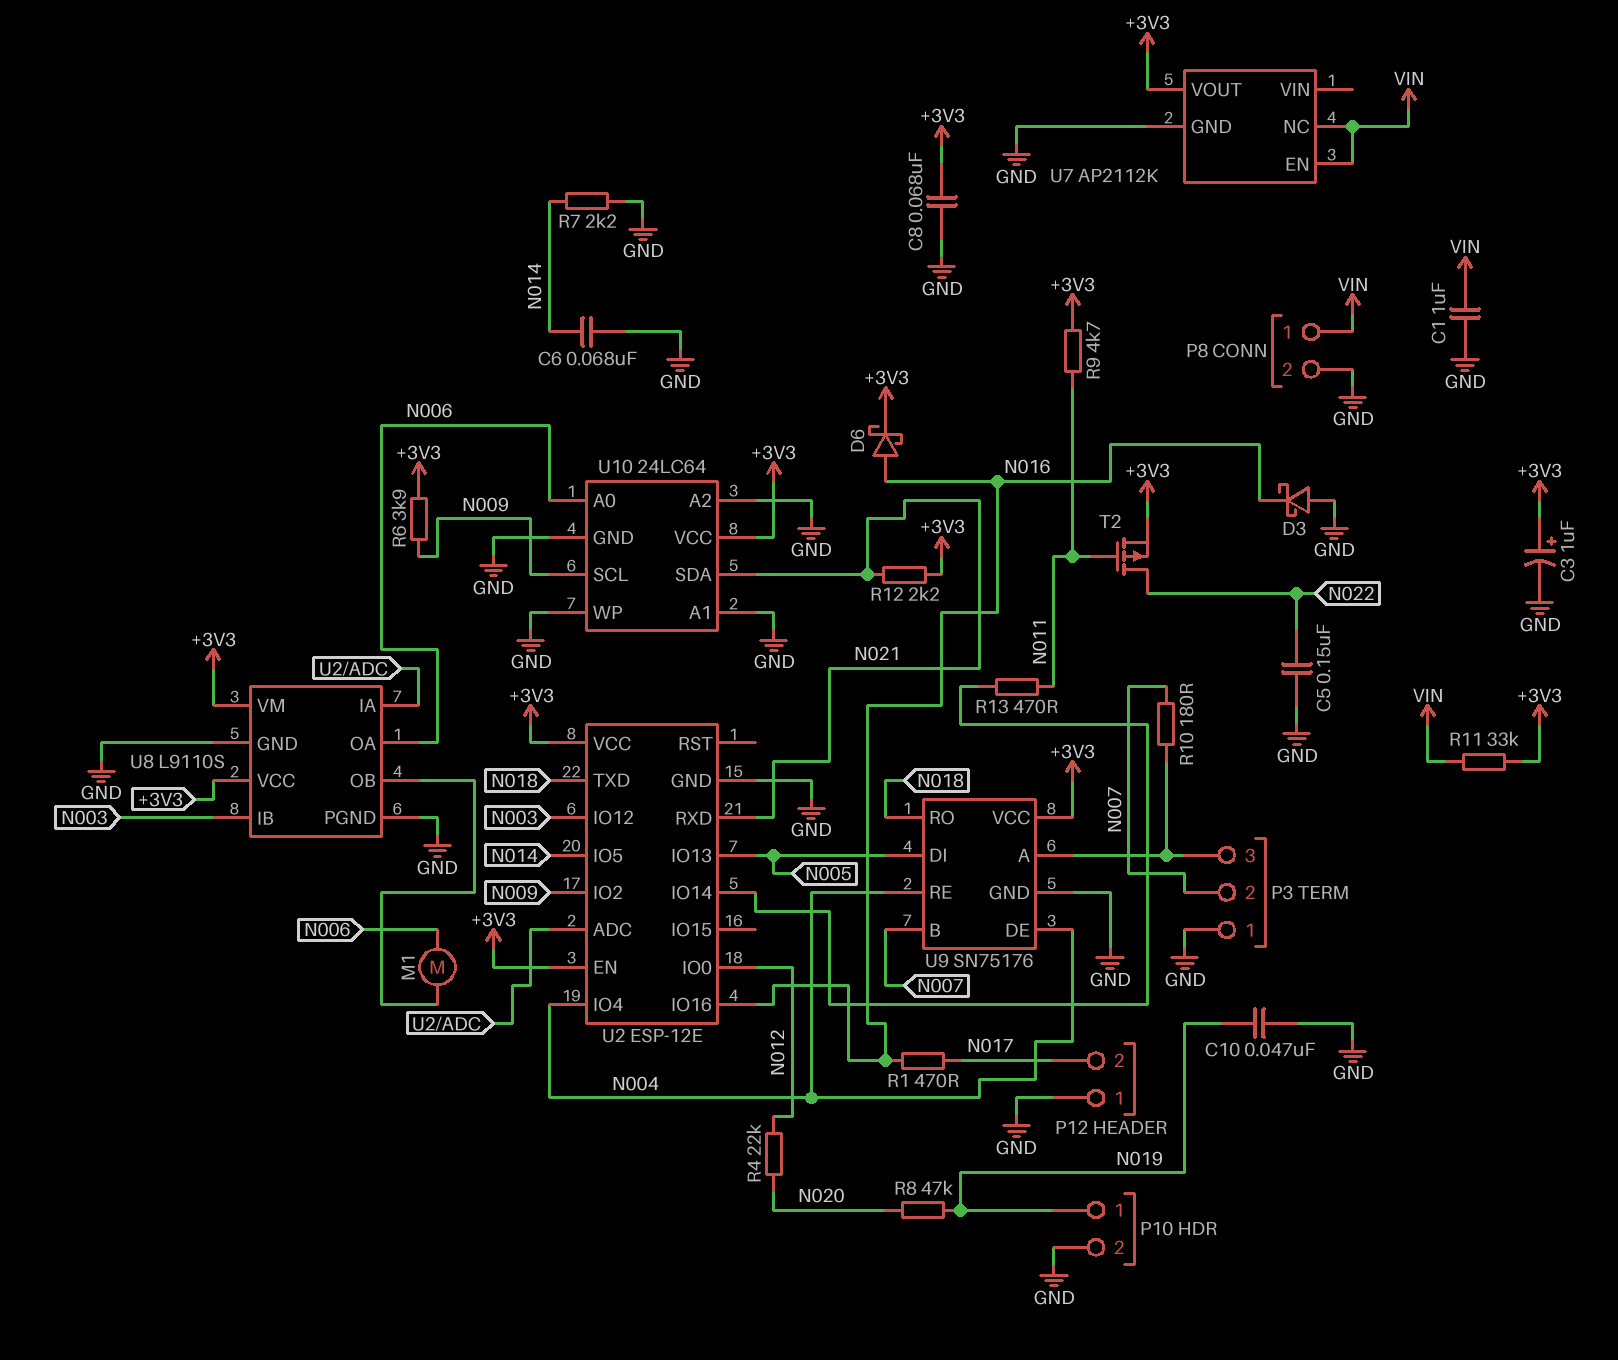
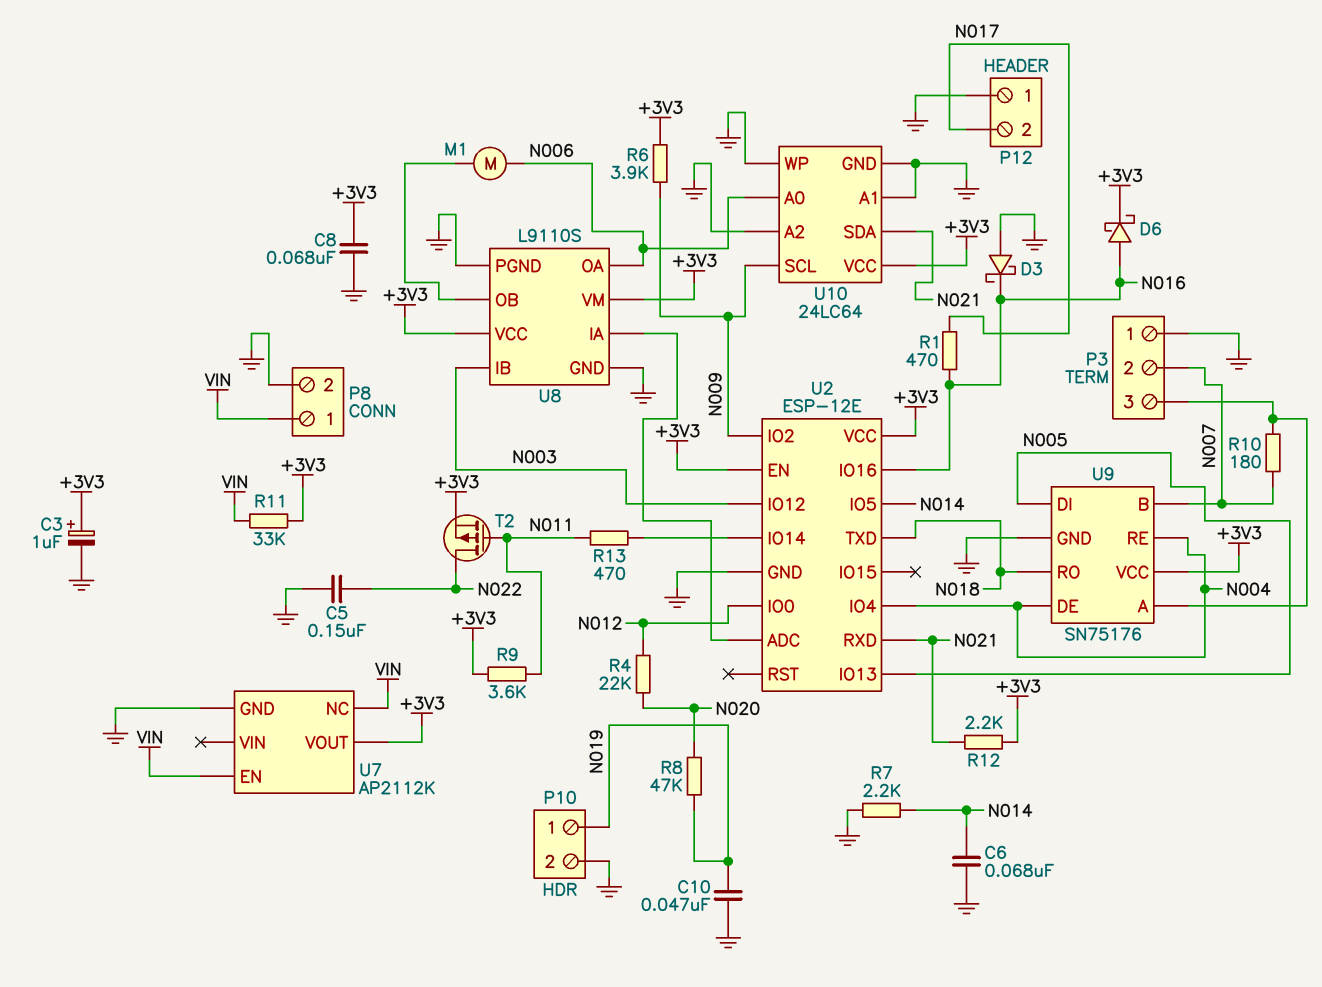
C1: 1uF (GND, VIN) -> none
R9: 4.7k (+3V3, N011) -> 3.6k (+3V3, N011)

